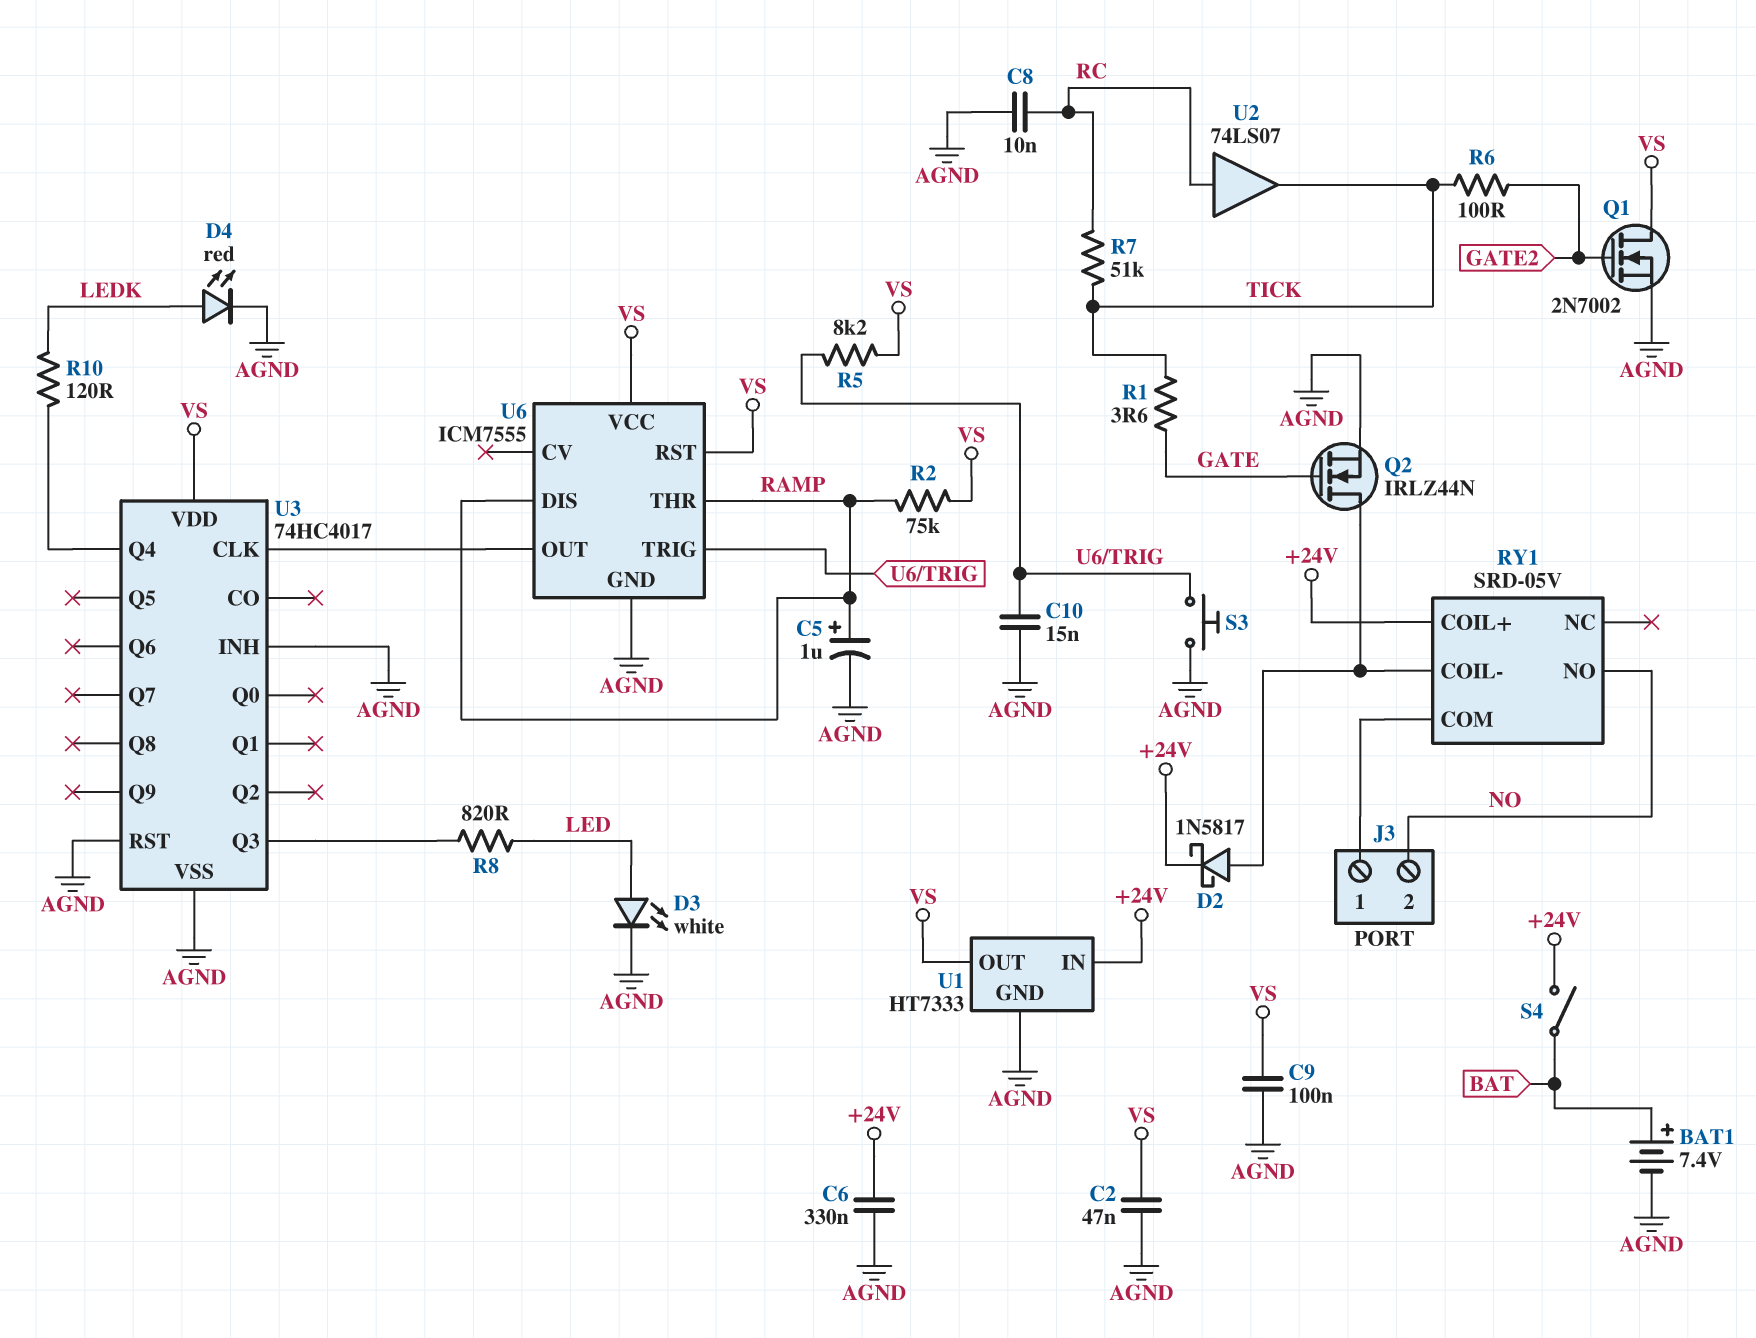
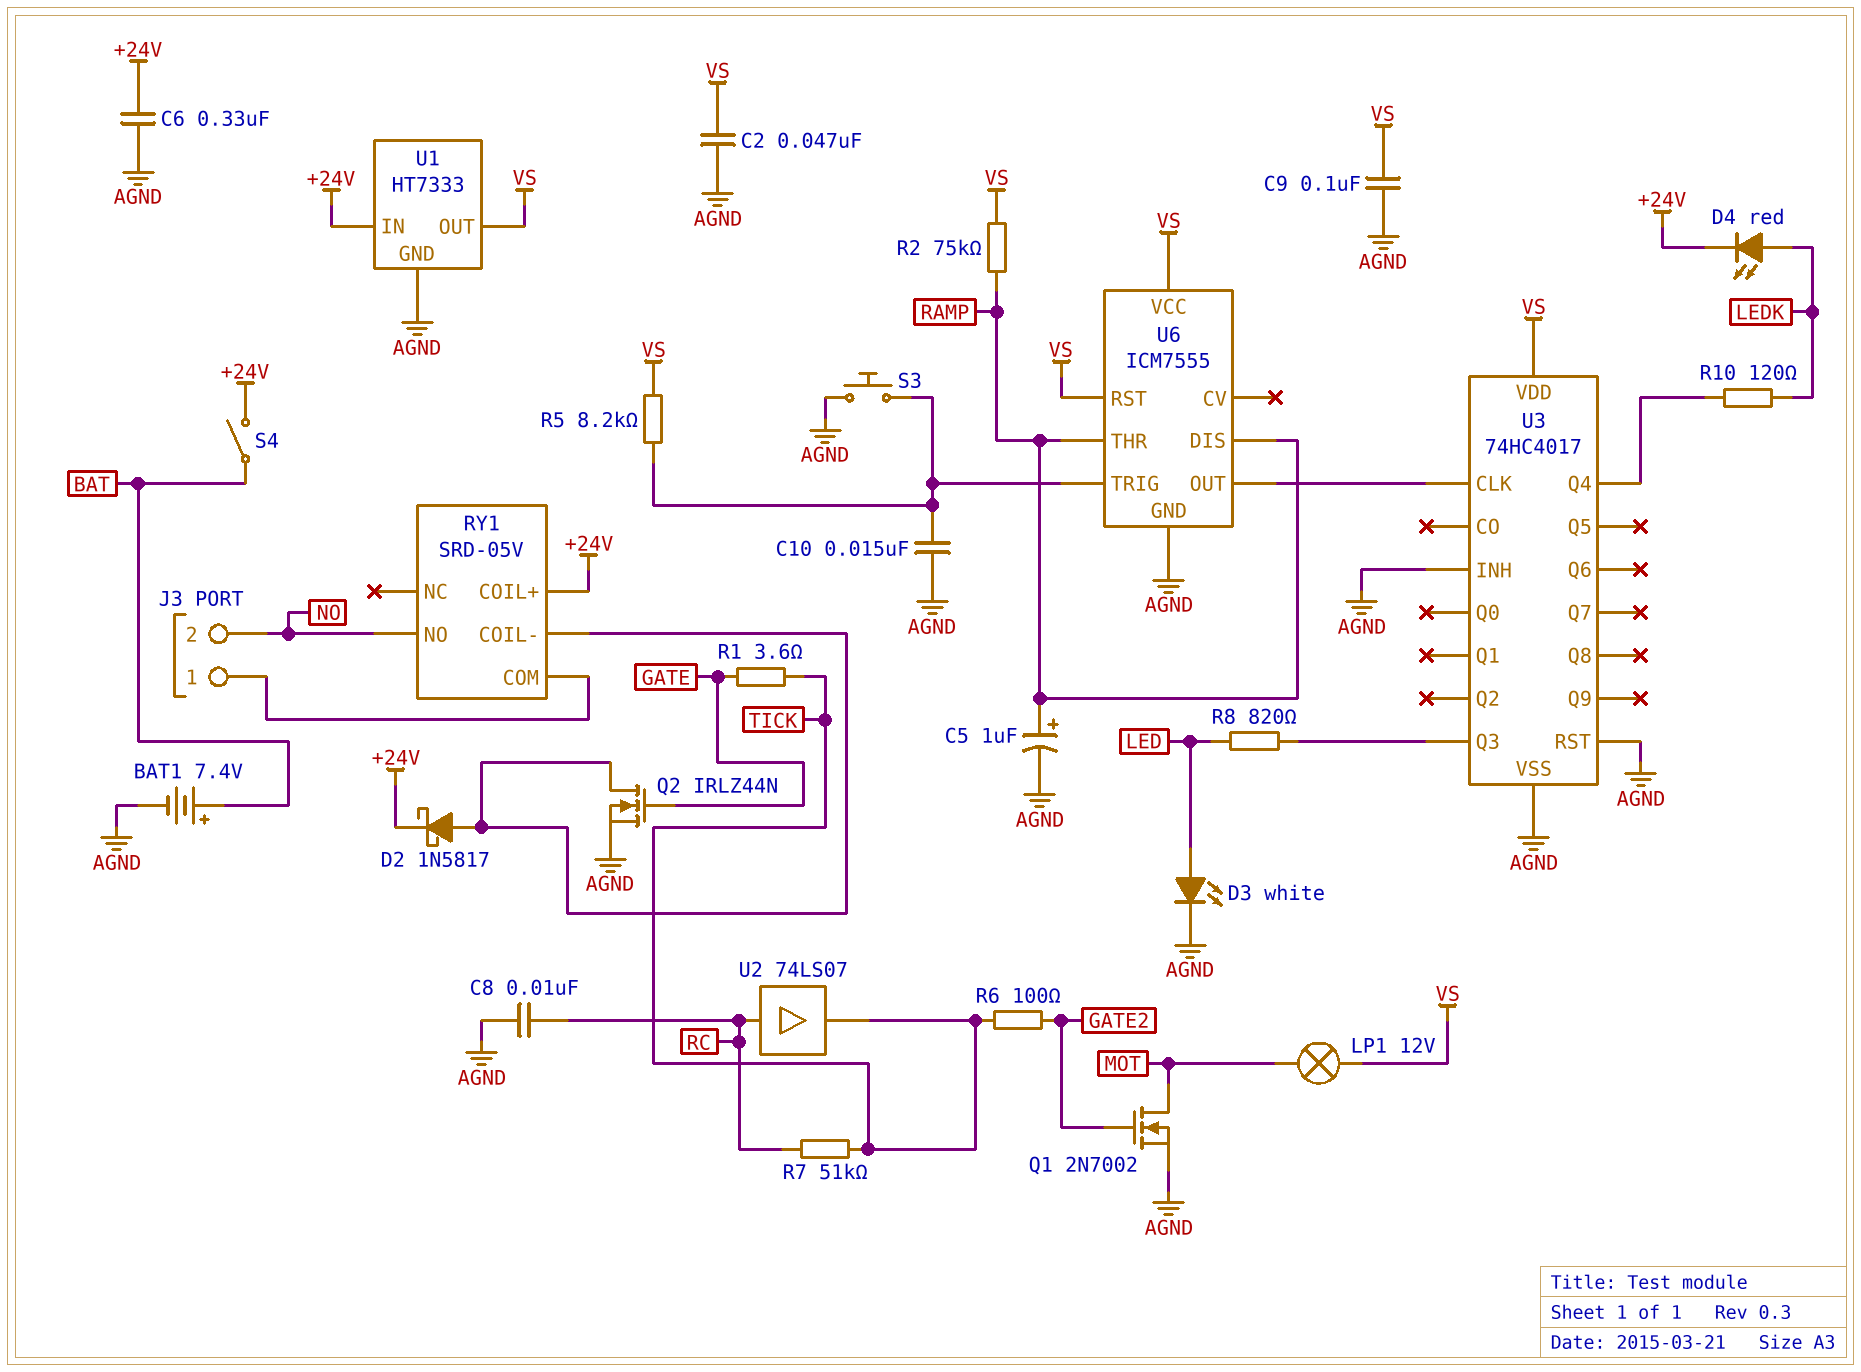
D4: LED red (A LEDK, K AGND) -> LED red (A LEDK, K +24V)
LP1: none -> lamp 12V (MOT, VS)
Q1: NMOS 2N7002 (G GATE2, D VS, S AGND) -> NMOS 2N7002 (G GATE2, D MOT, S AGND)

